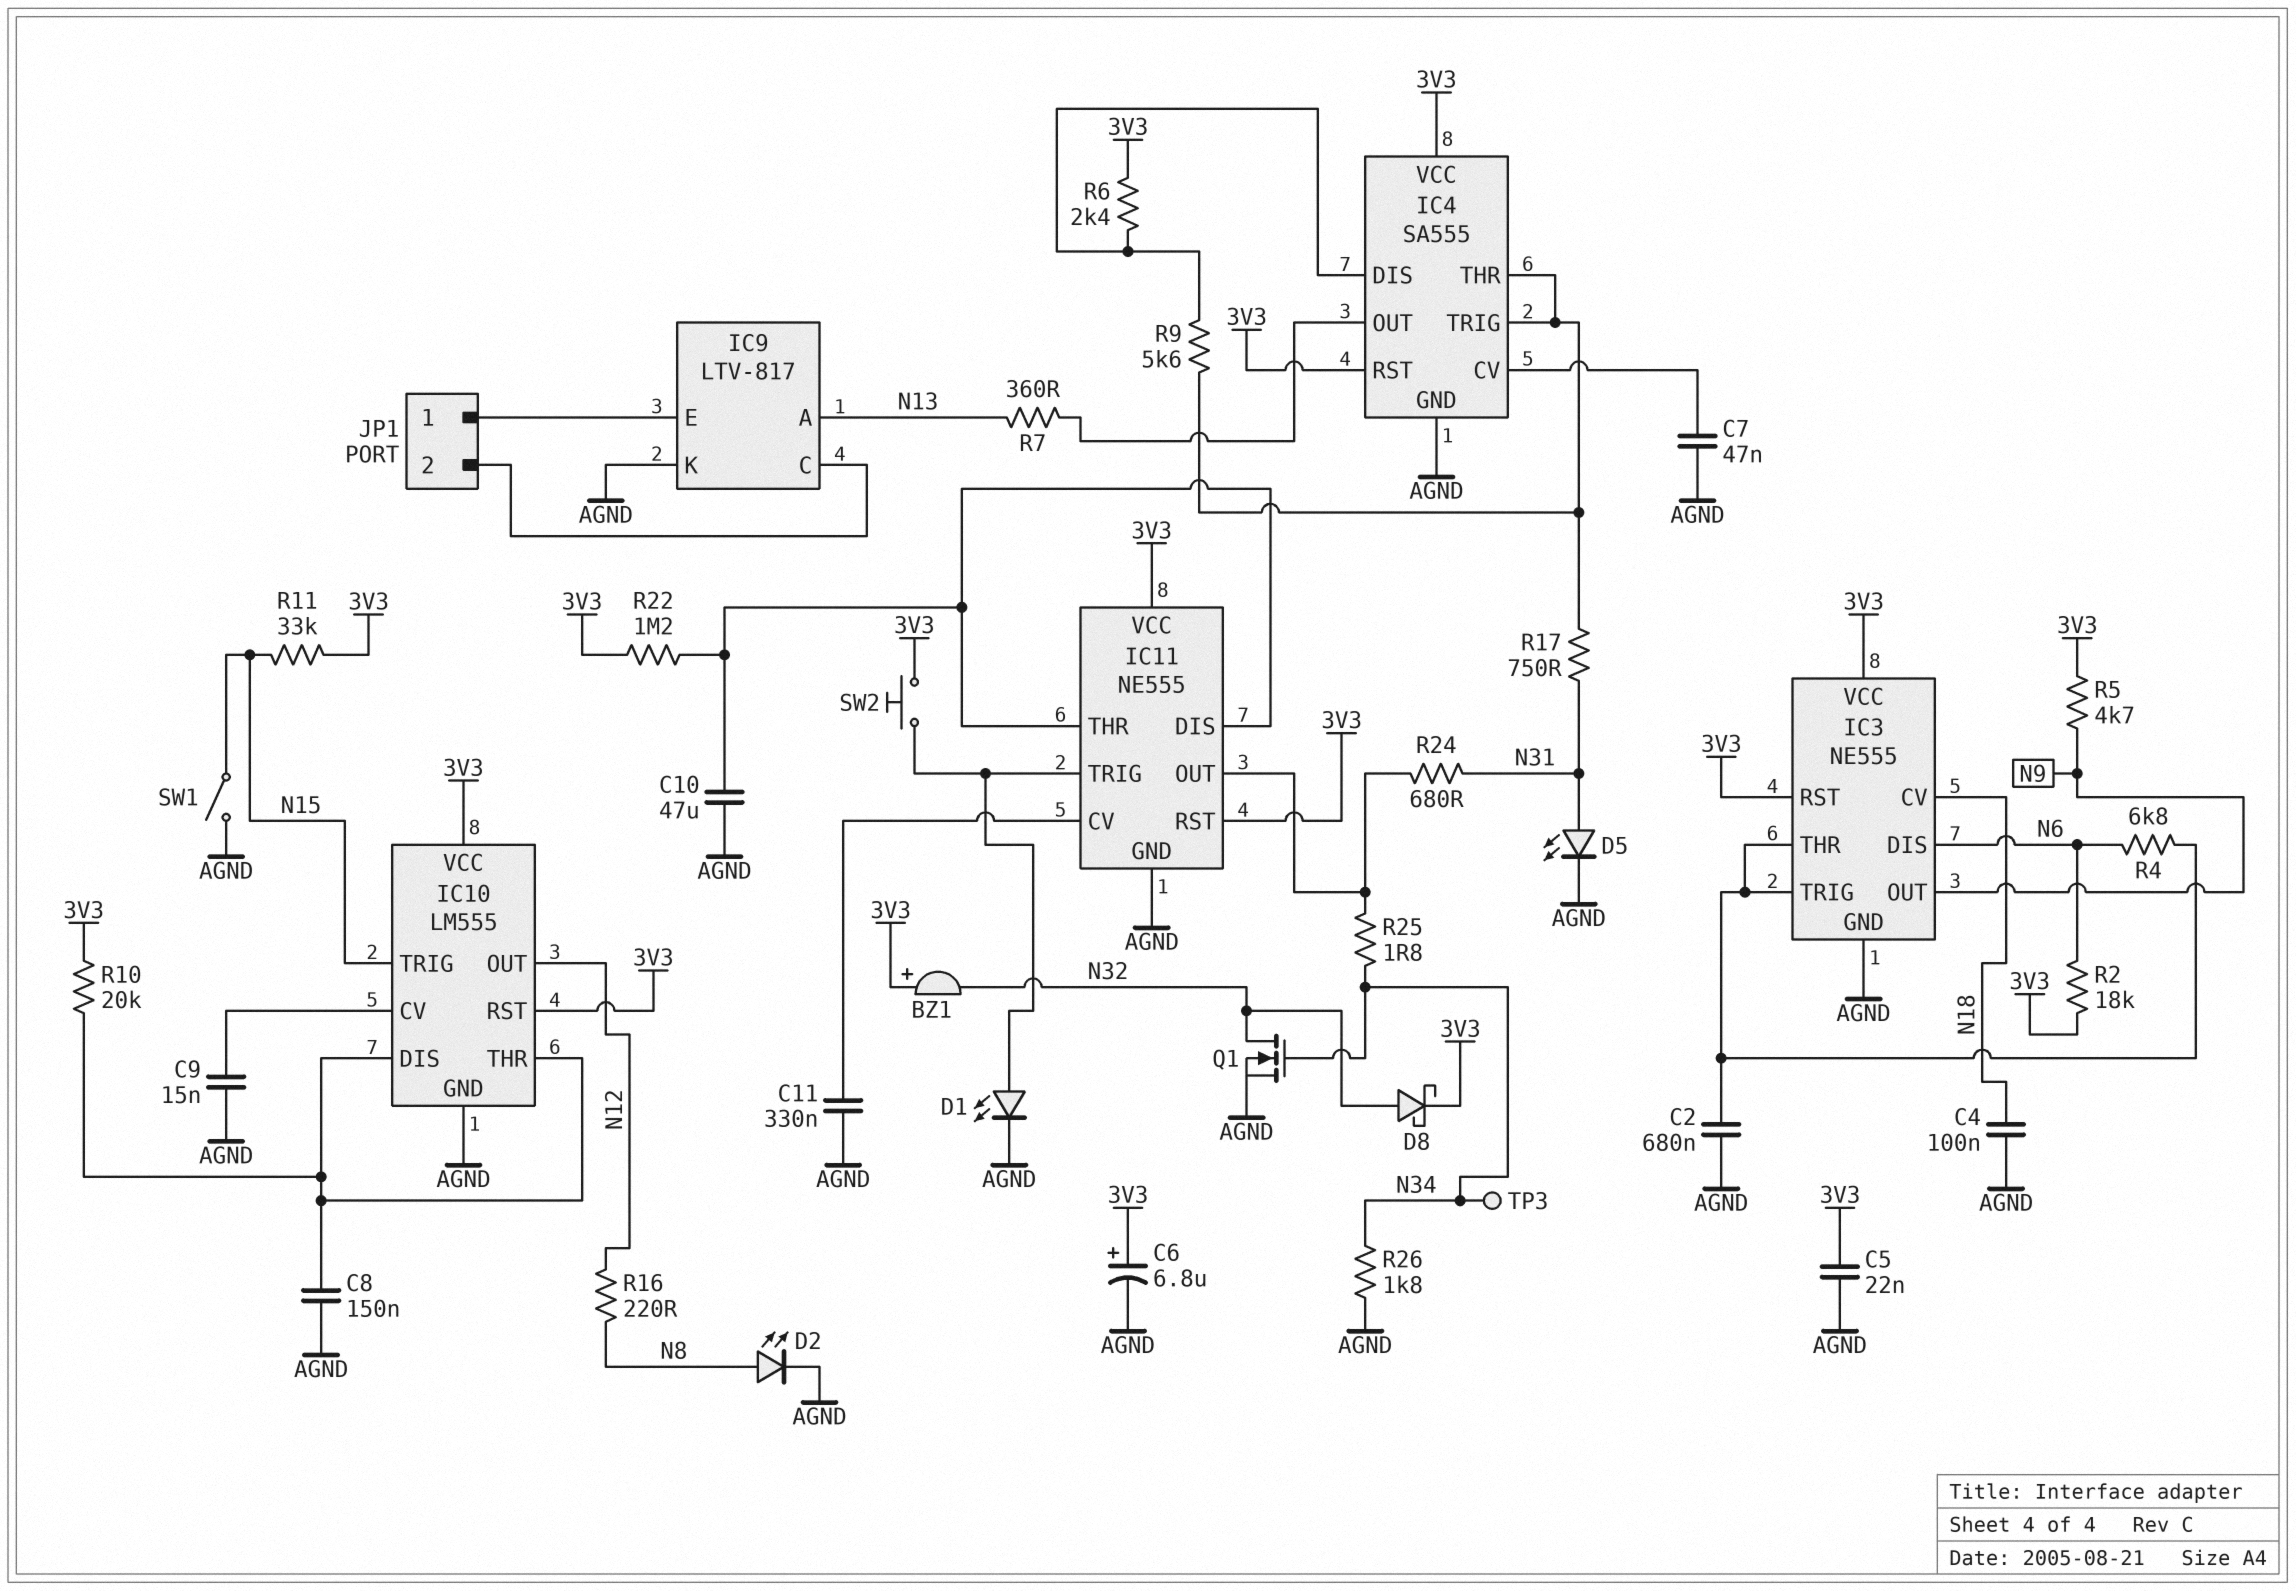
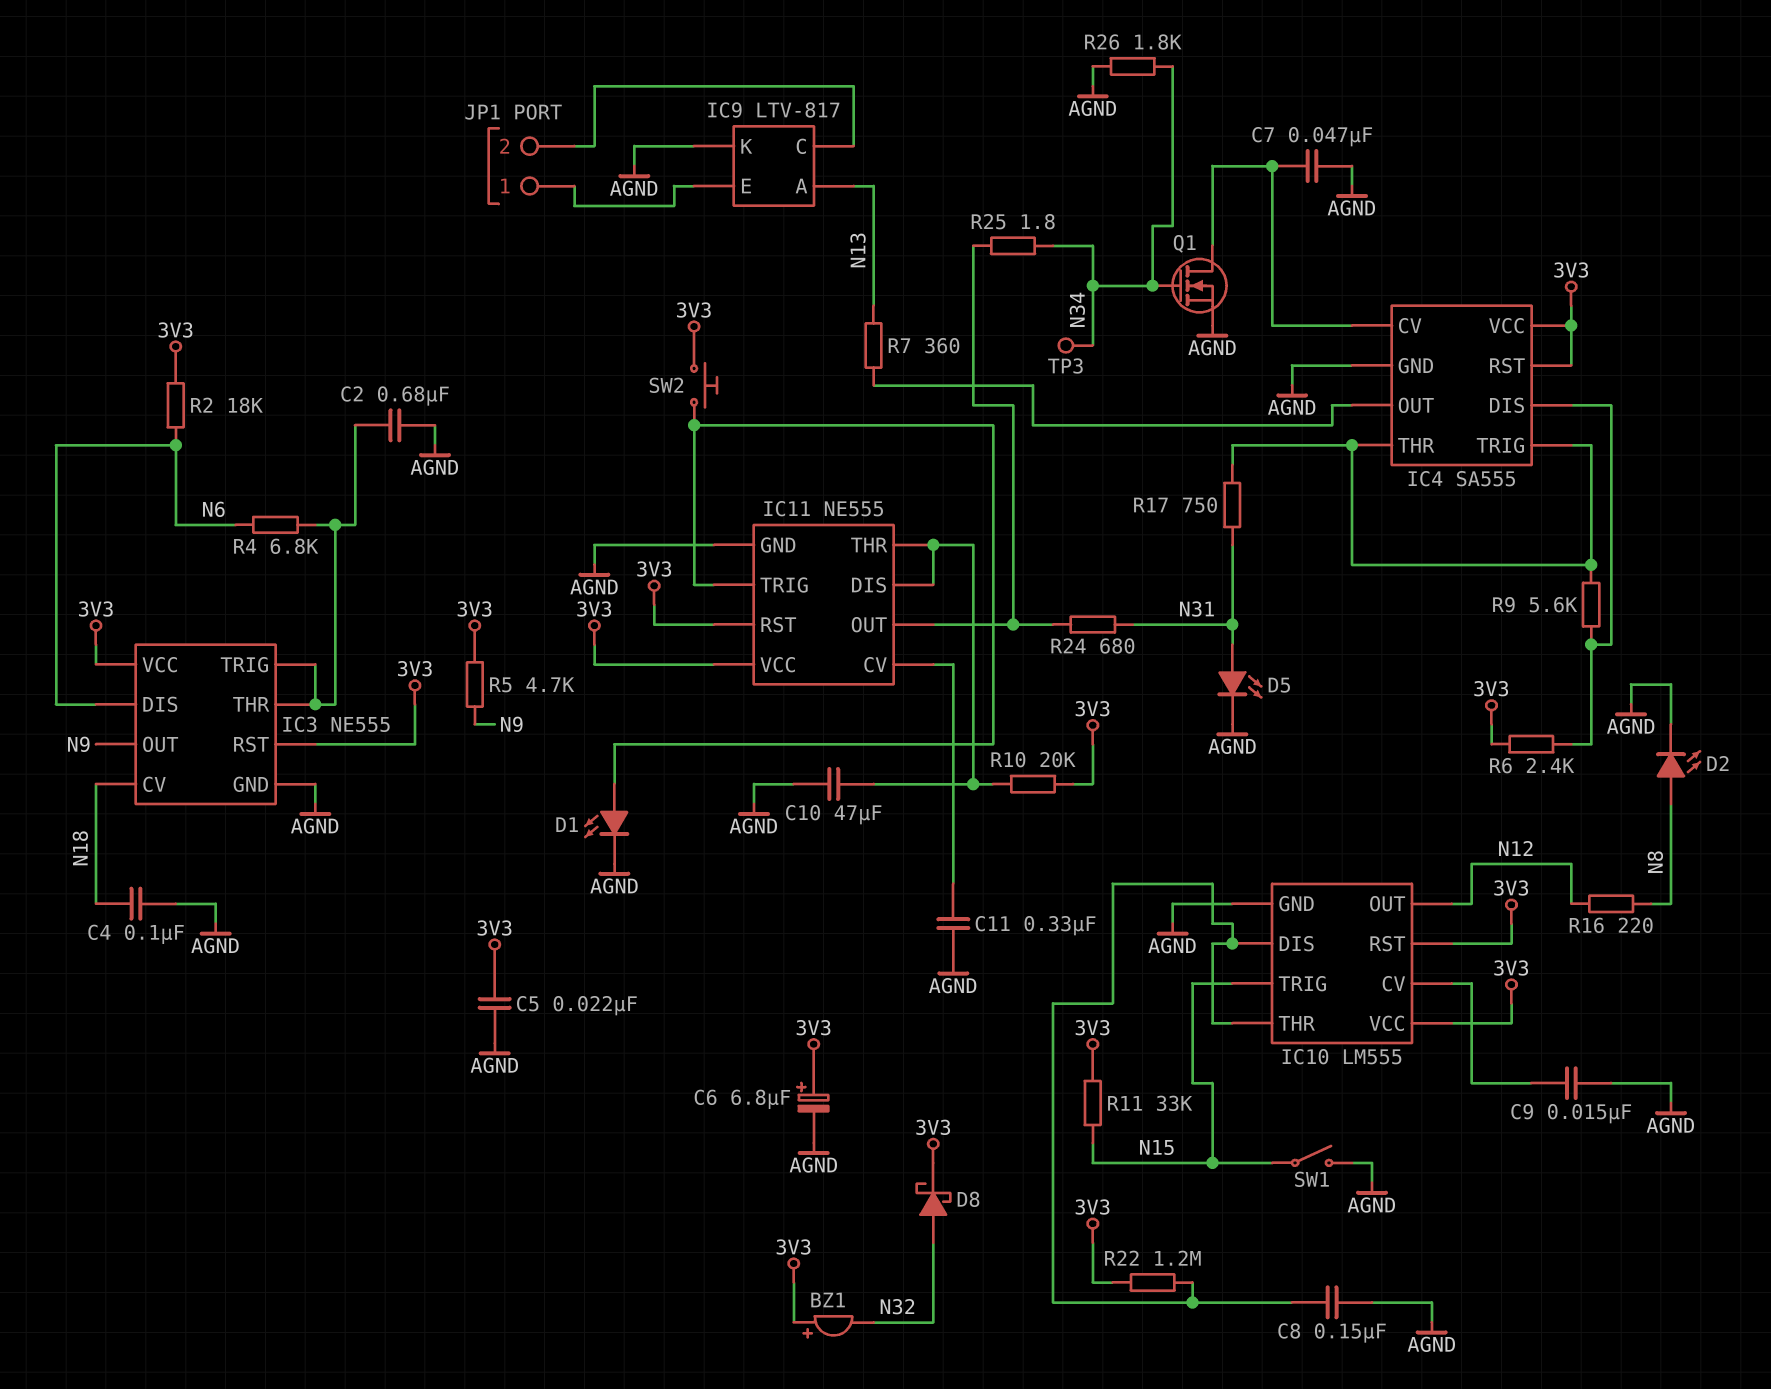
Q1: NMOS (G N34, D N32, S AGND) -> NMOS (G N34, D IC4/CV, S AGND)
R10: 20k (3V3, IC10/DIS) -> 20k (3V3, IC11/DIS)
R22: 1.2M (3V3, IC11/DIS) -> 1.2M (3V3, IC10/DIS)

